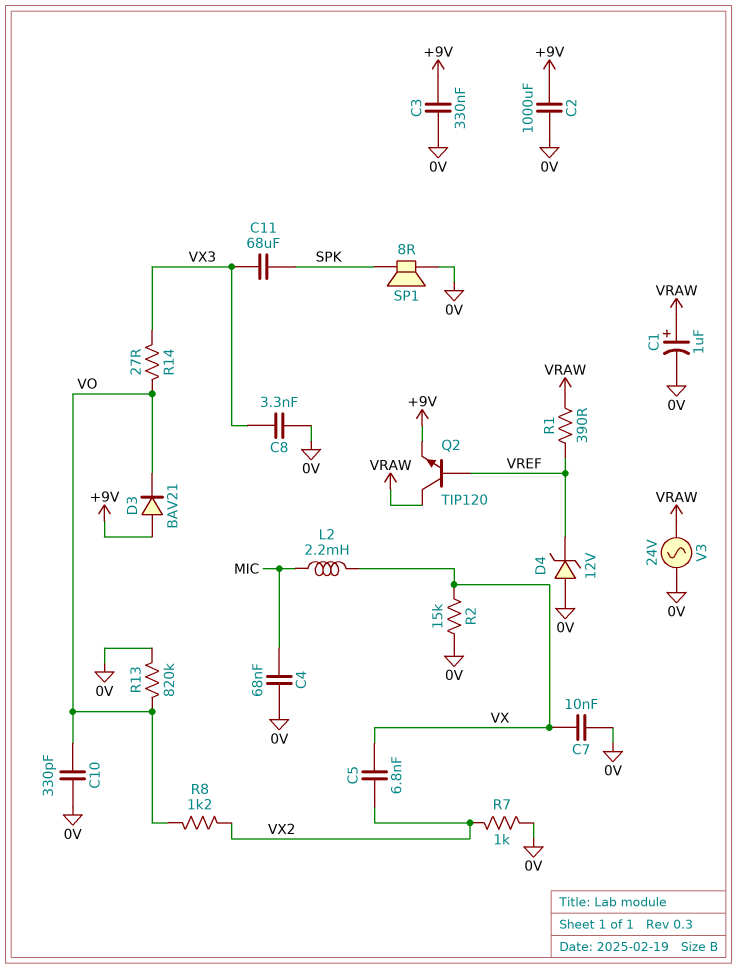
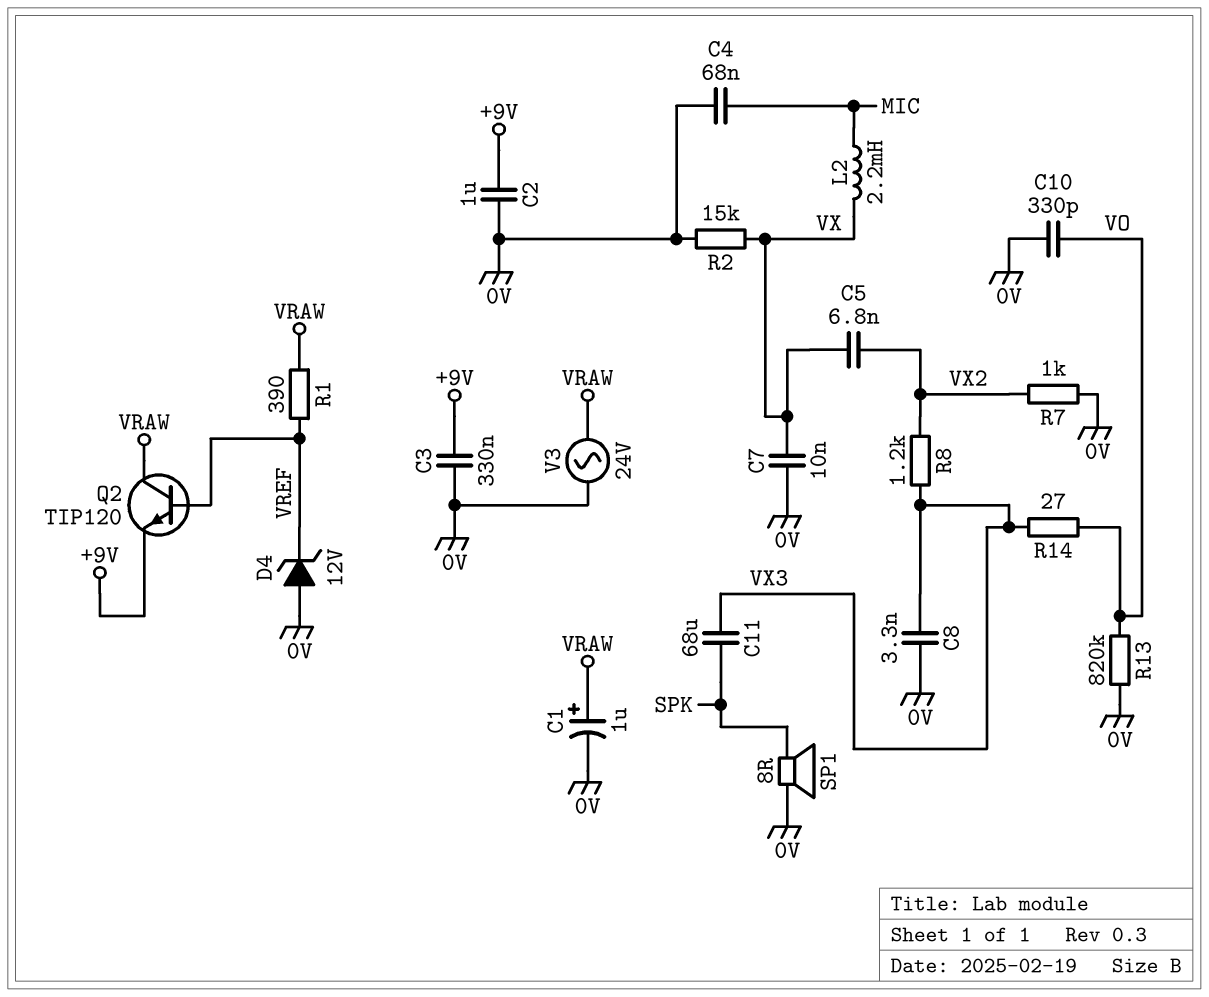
C2: 1000uF (+9V, 0V) -> 1uF (+9V, 0V)
D3: diode BAV21 (A +9V, K VO) -> none
R8: 1.2k (VO, VX2) -> 1.2k (VX2, VX3)

